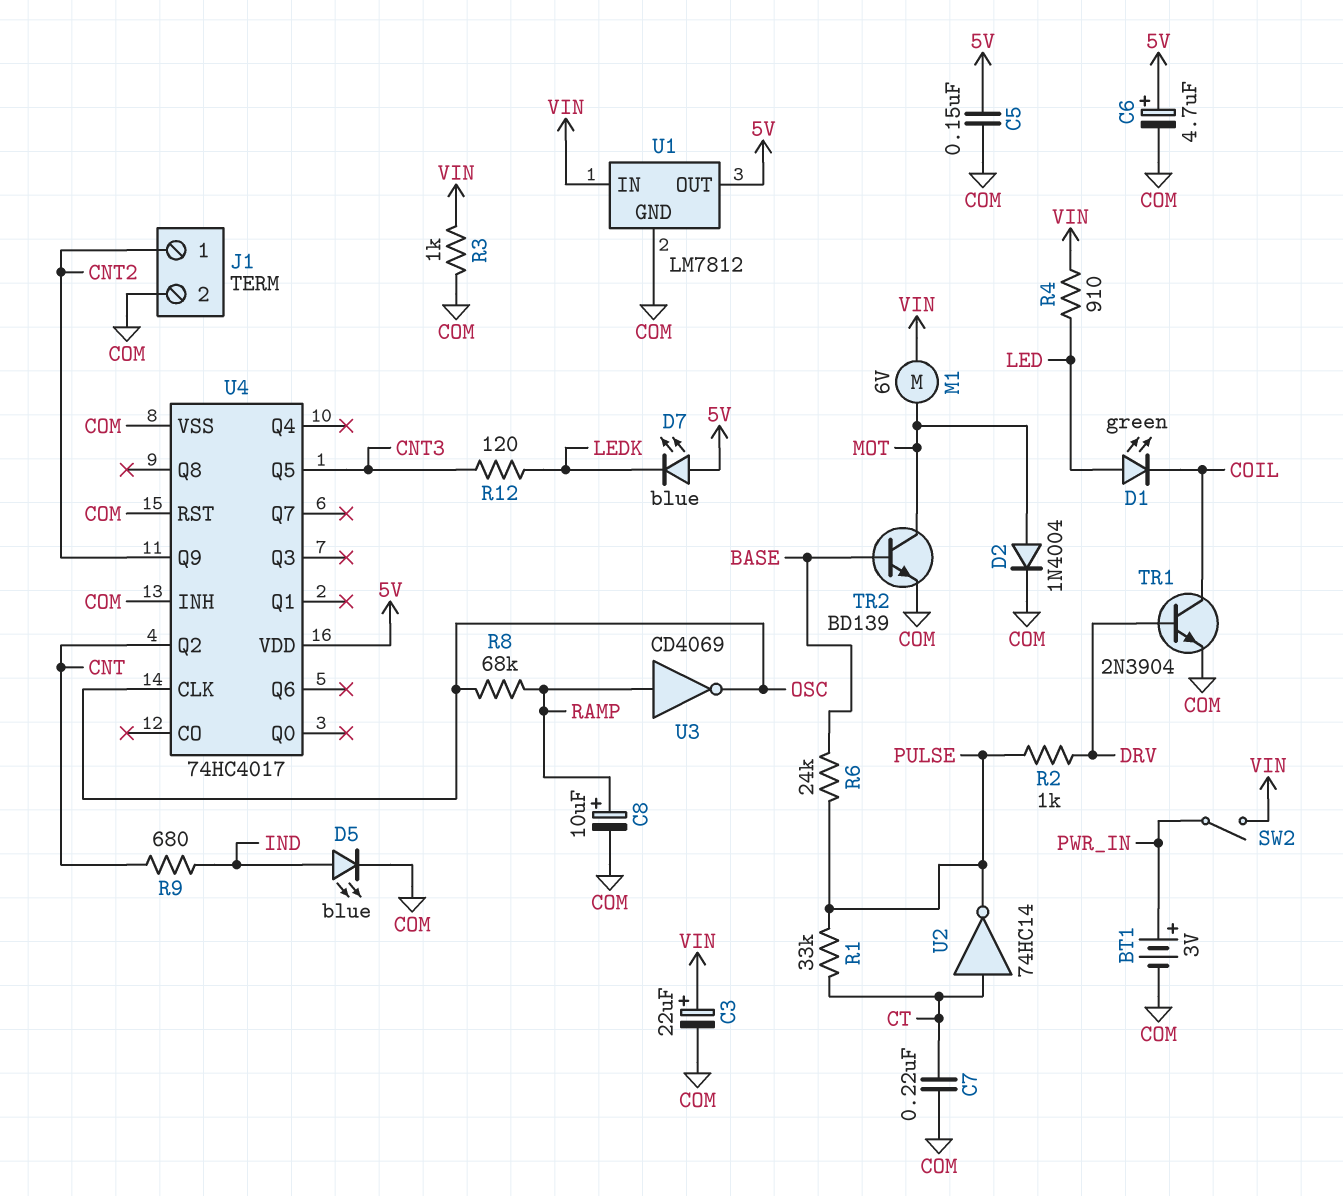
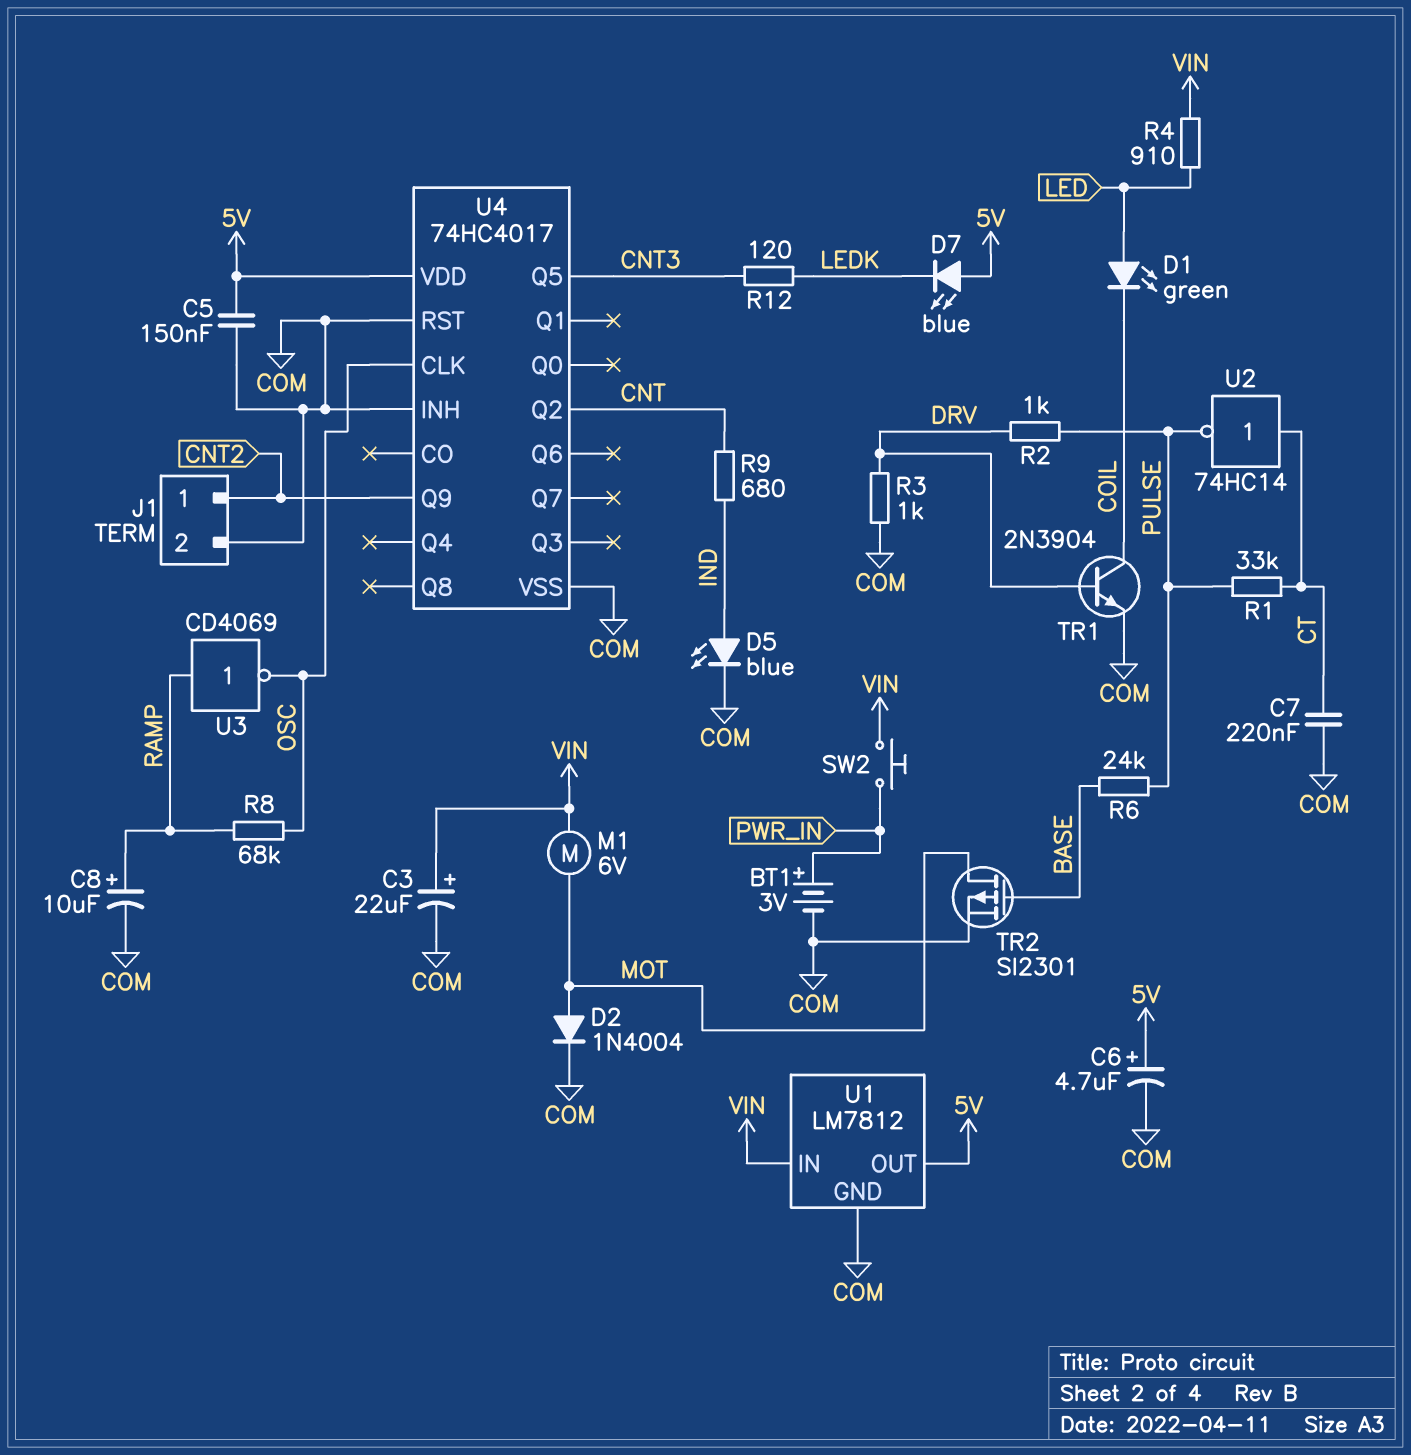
R3: 1k (COM, VIN) -> 1k (COM, DRV)
SW2: switch (PWR_IN, VIN) -> button (PWR_IN, VIN)
TR2: NPN BD139 (B BASE, C MOT, E COM) -> PMOS SI2301 (G BASE, D MOT, S COM)

